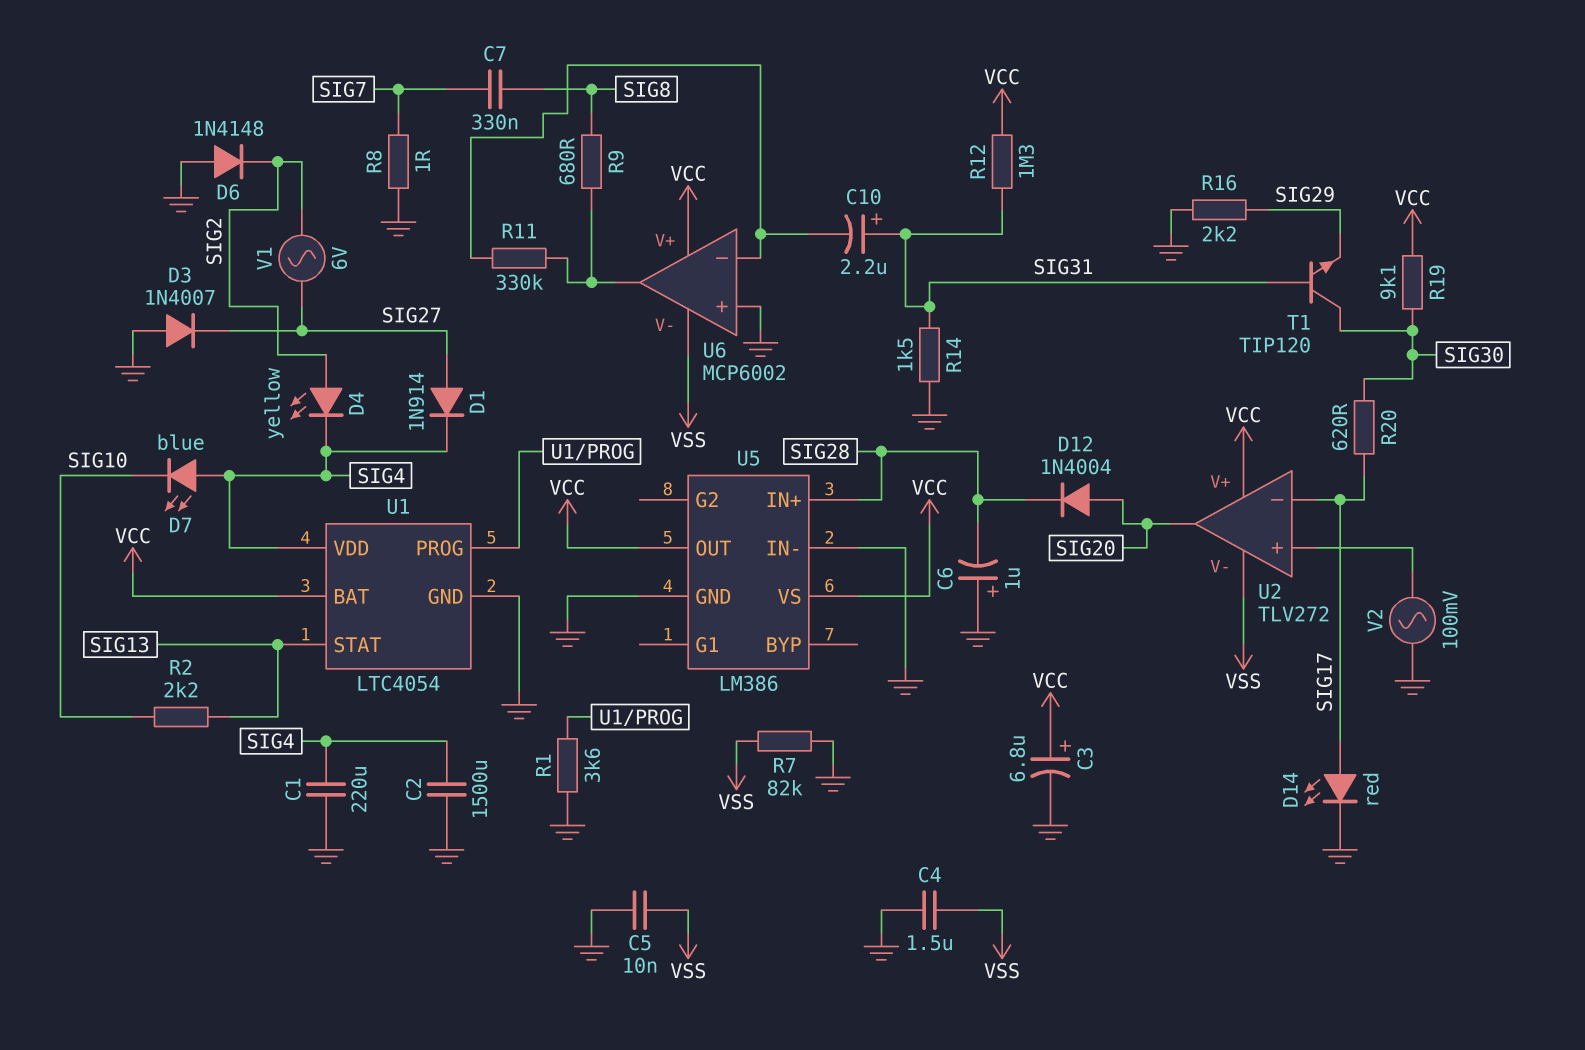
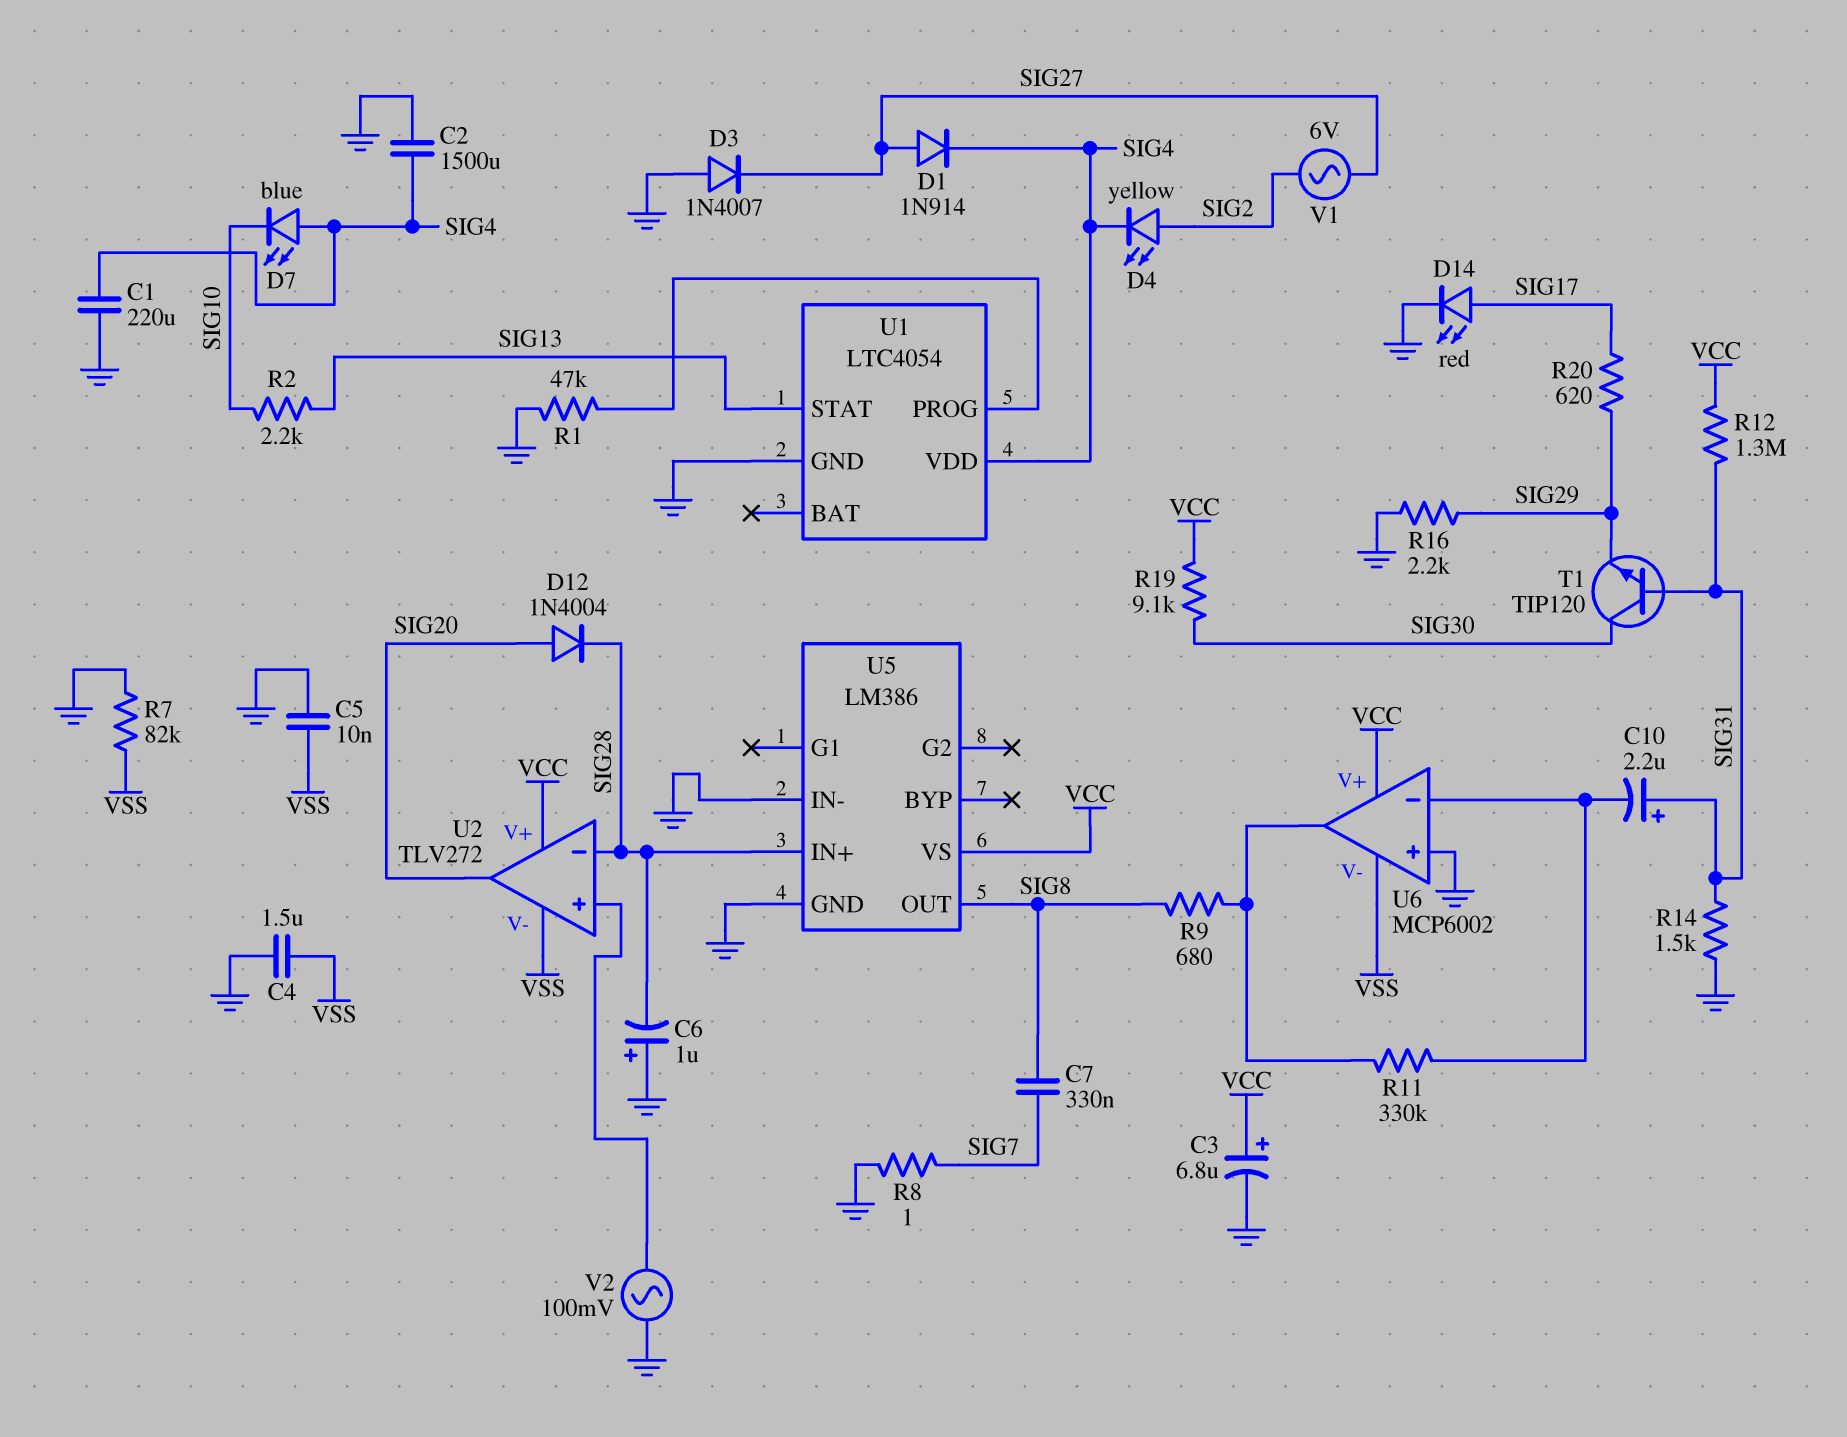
D6: diode 1N4148 (A GND, K SIG2) -> none
R1: 3.6k (GND, U1/PROG) -> 47k (GND, U1/PROG)
R20: 620 (SIG17, SIG30) -> 620 (SIG17, SIG29)
U1 pin BAT: VCC -> none
U2 pin in-: SIG17 -> SIG28
U5 pin OUT: VCC -> SIG8

